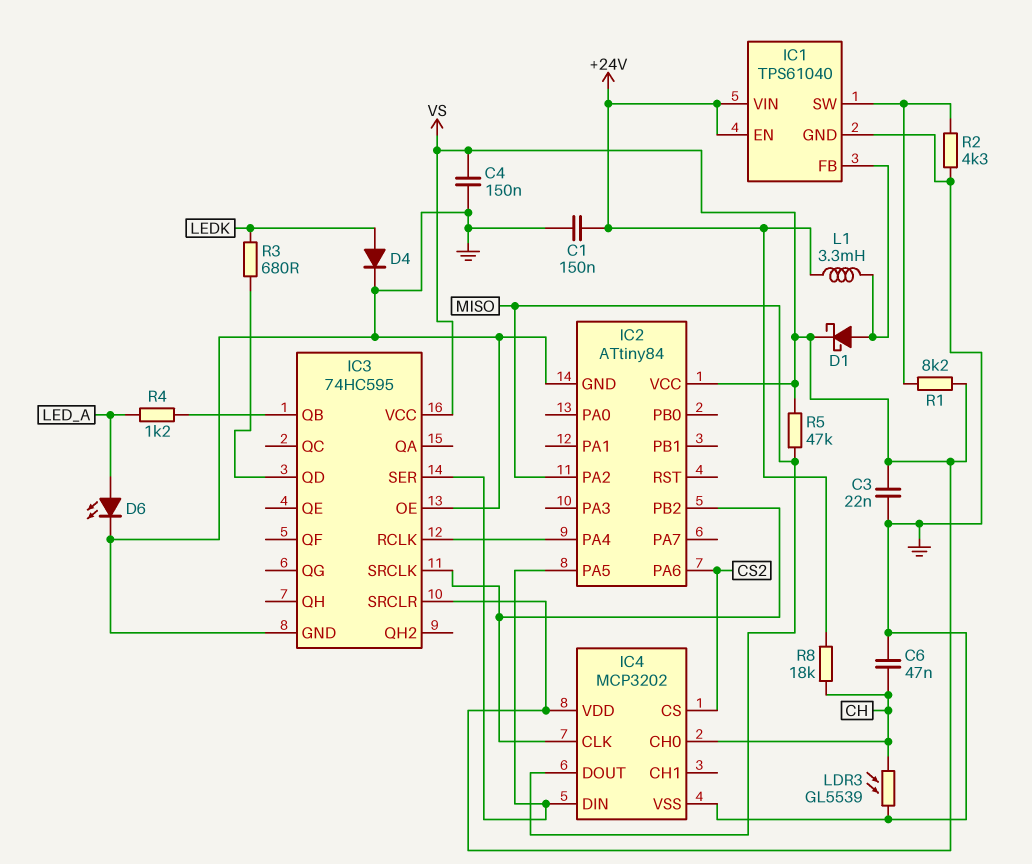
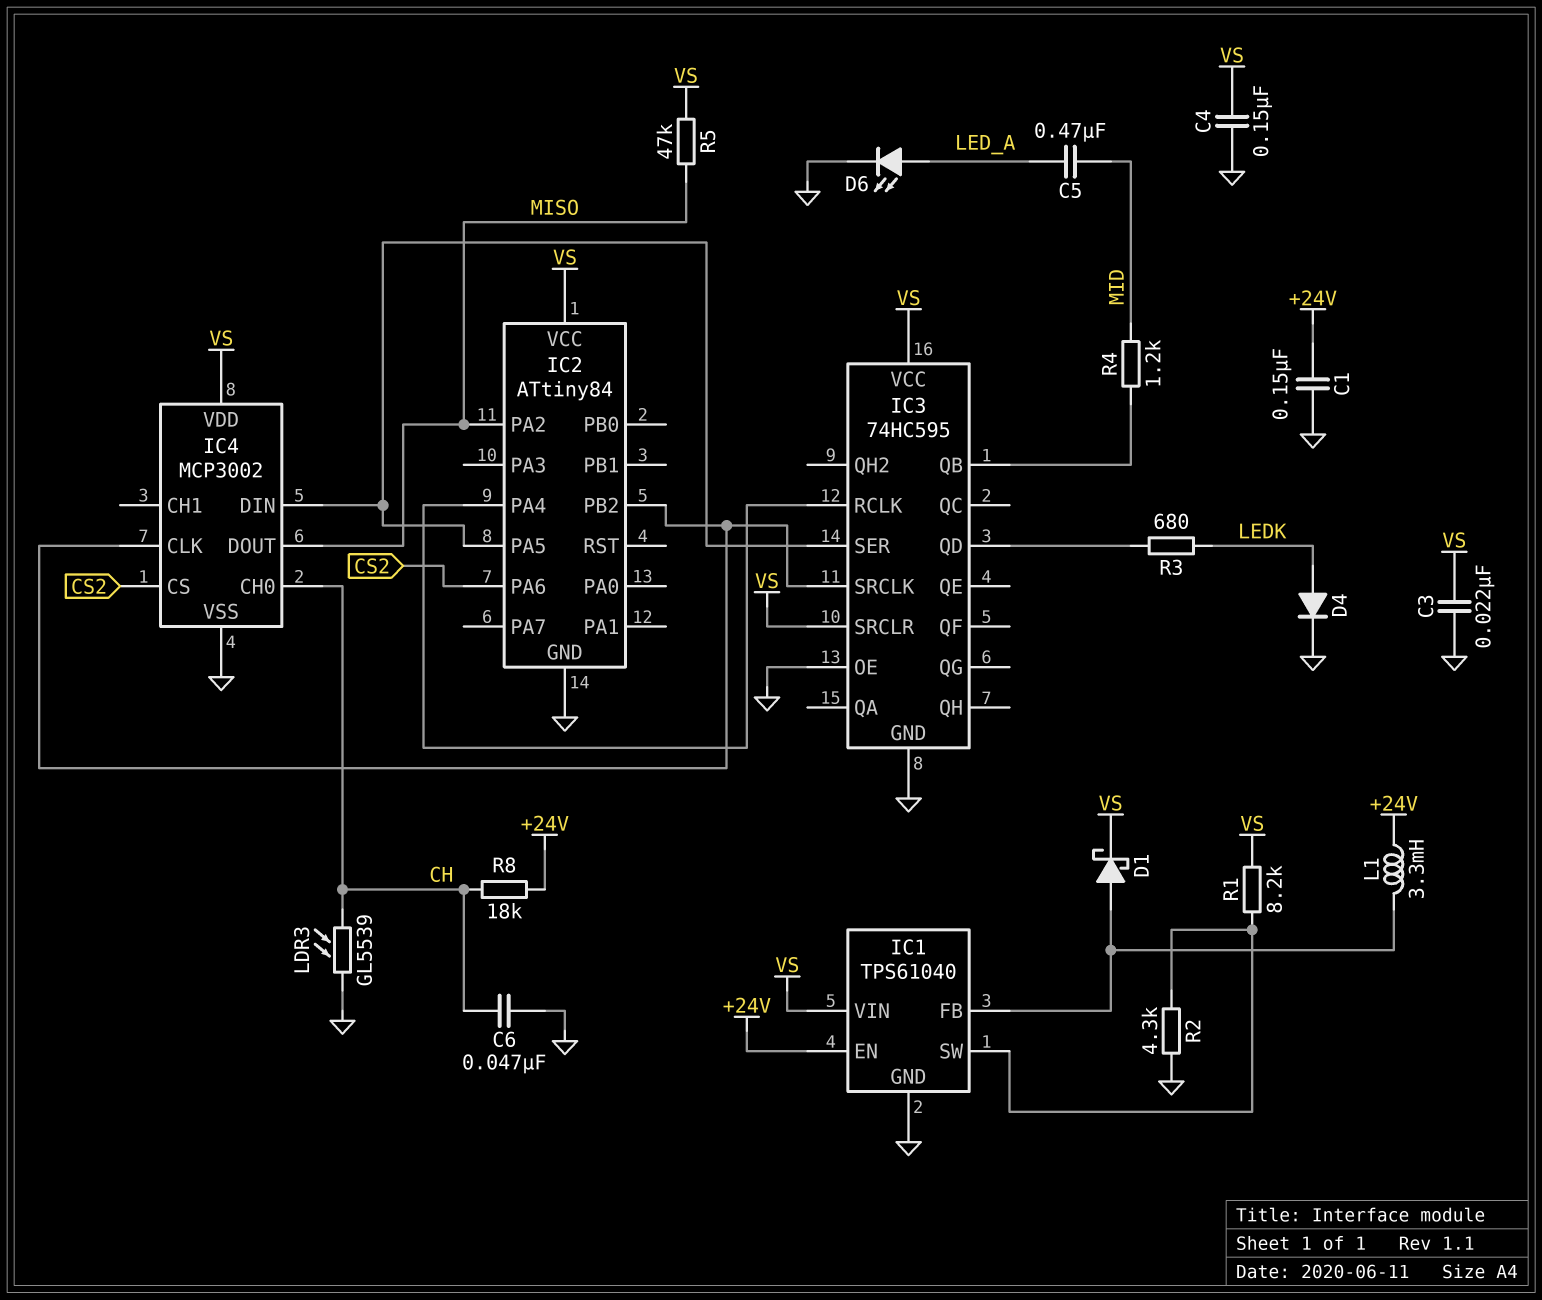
C5: none -> 470nF (LED_A, MID)
IC1 pin VIN: +24V -> VS
IC4: MCP3202 -> MCP3002
R4: 1.2k (IC3/QB, LED_A) -> 1.2k (IC3/QB, MID)

